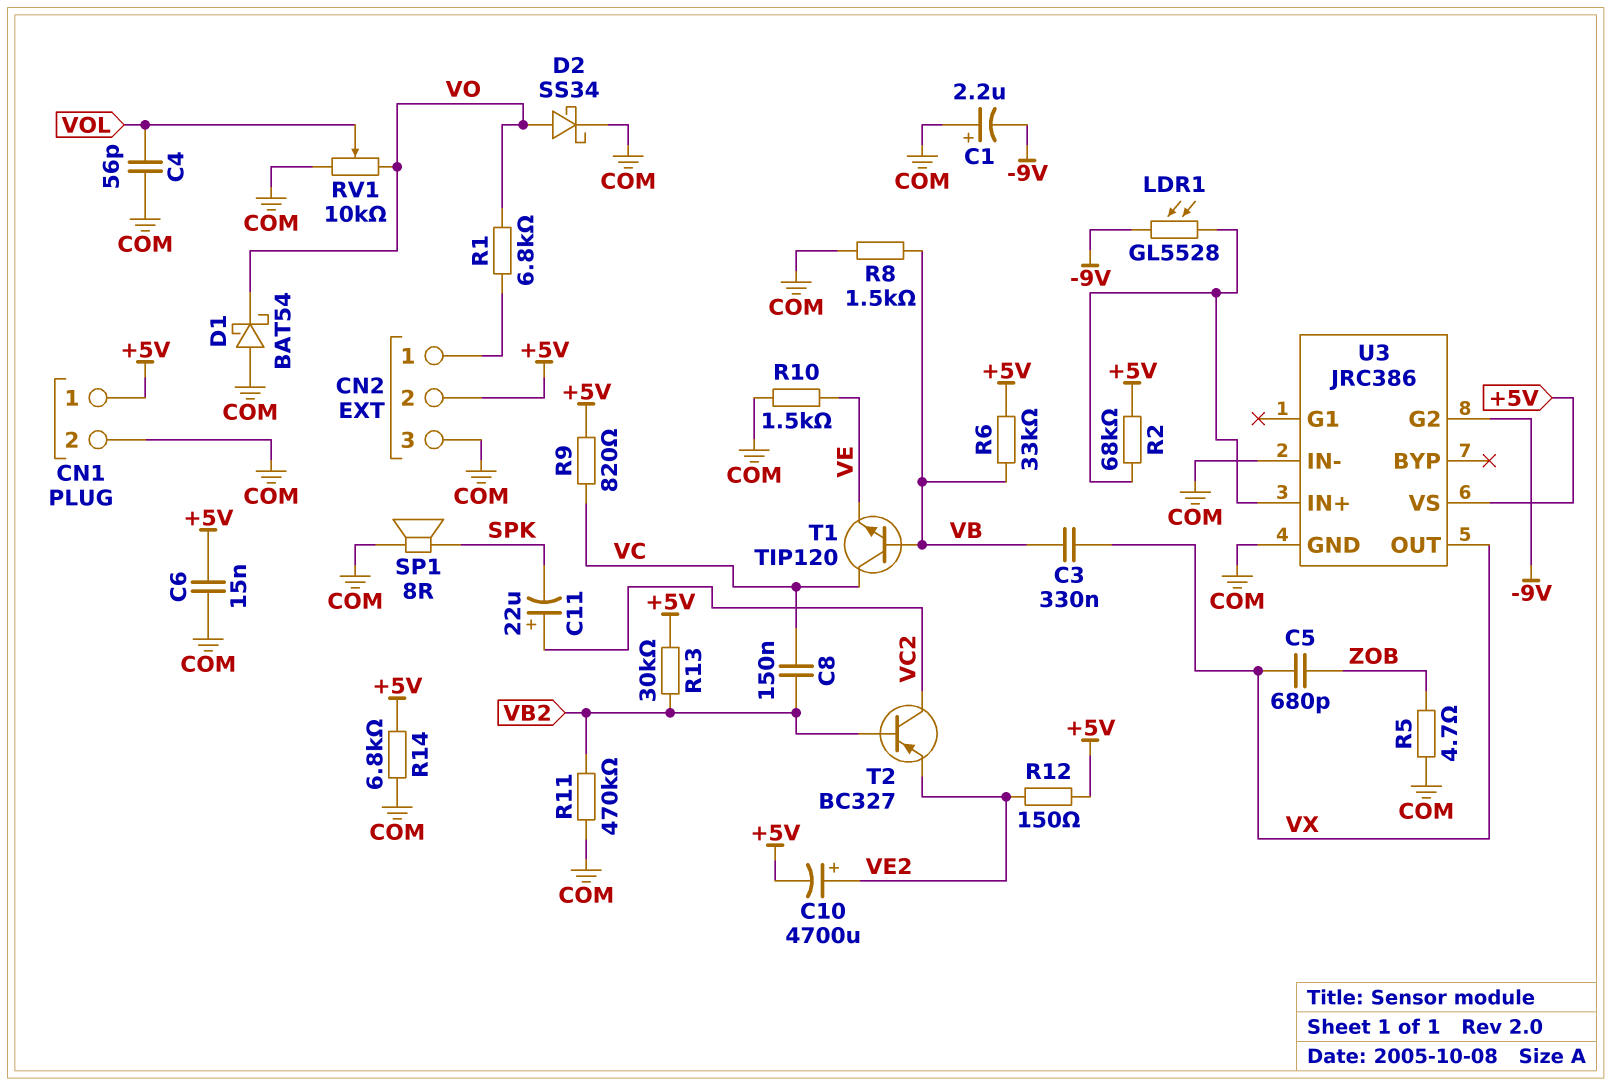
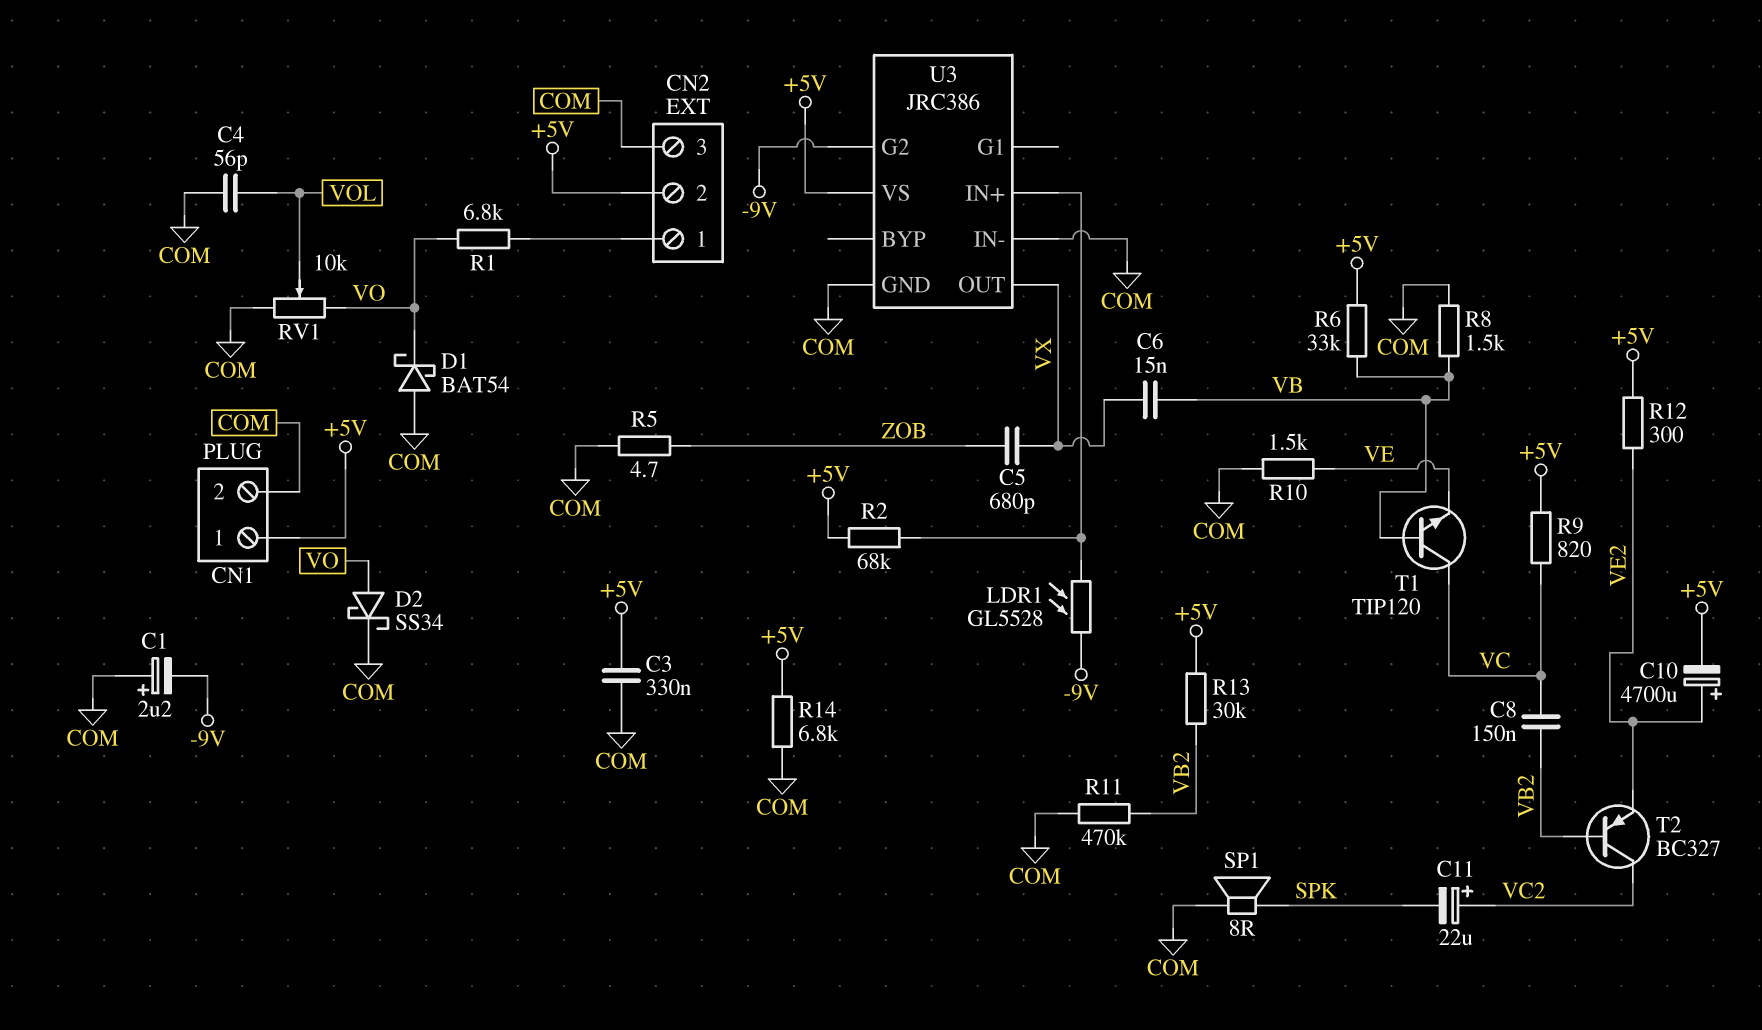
C3: 330nF (VB, VX) -> 330nF (+5V, COM)
C6: 15nF (+5V, COM) -> 15nF (VB, VX)
R12: 150 (+5V, VE2) -> 300 (+5V, VE2)

